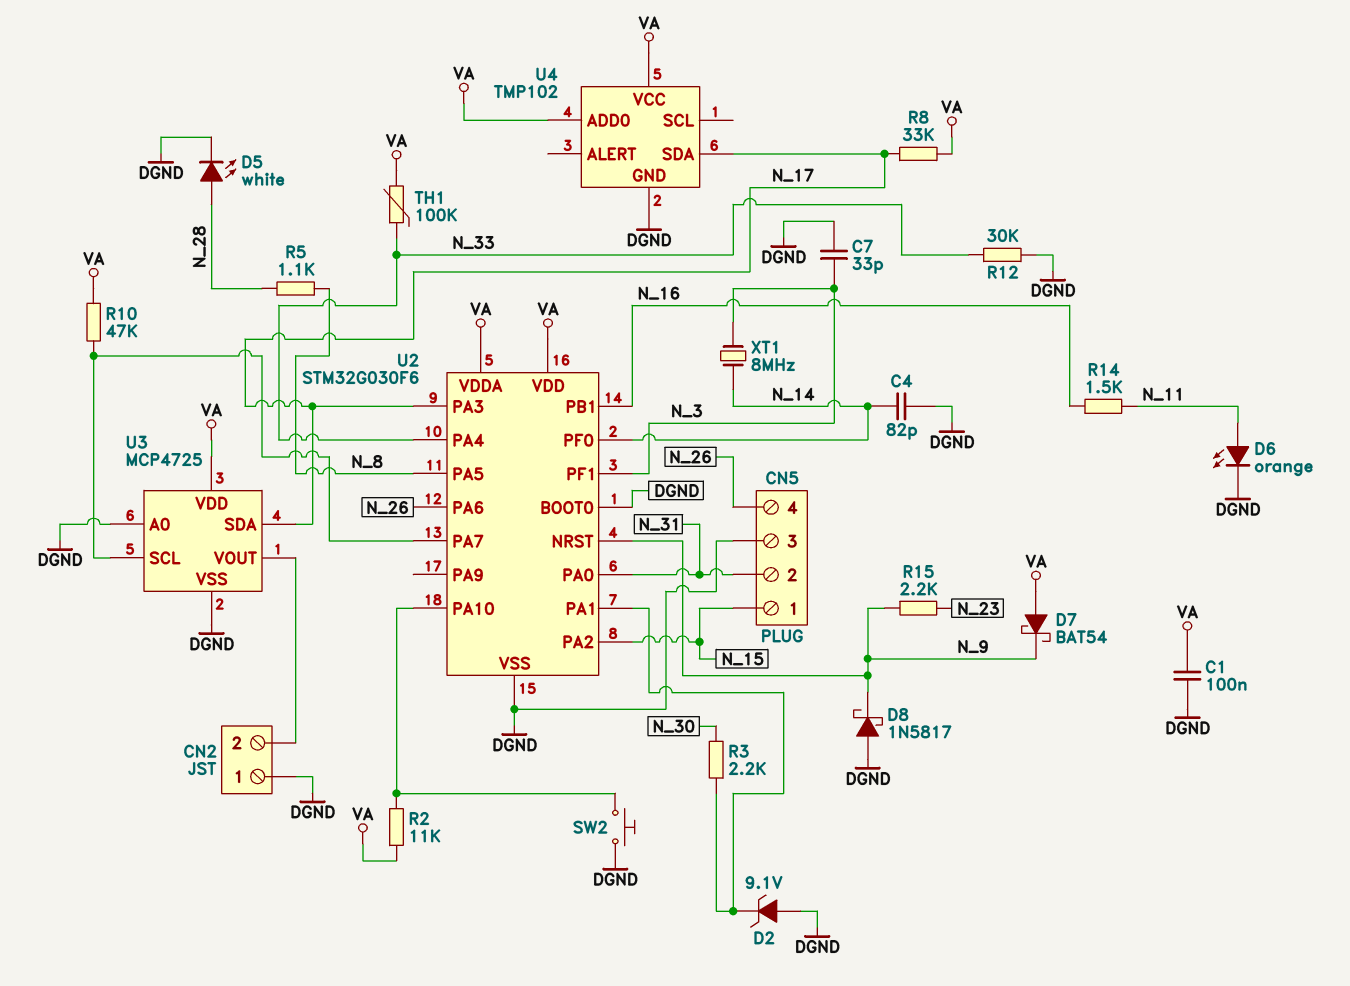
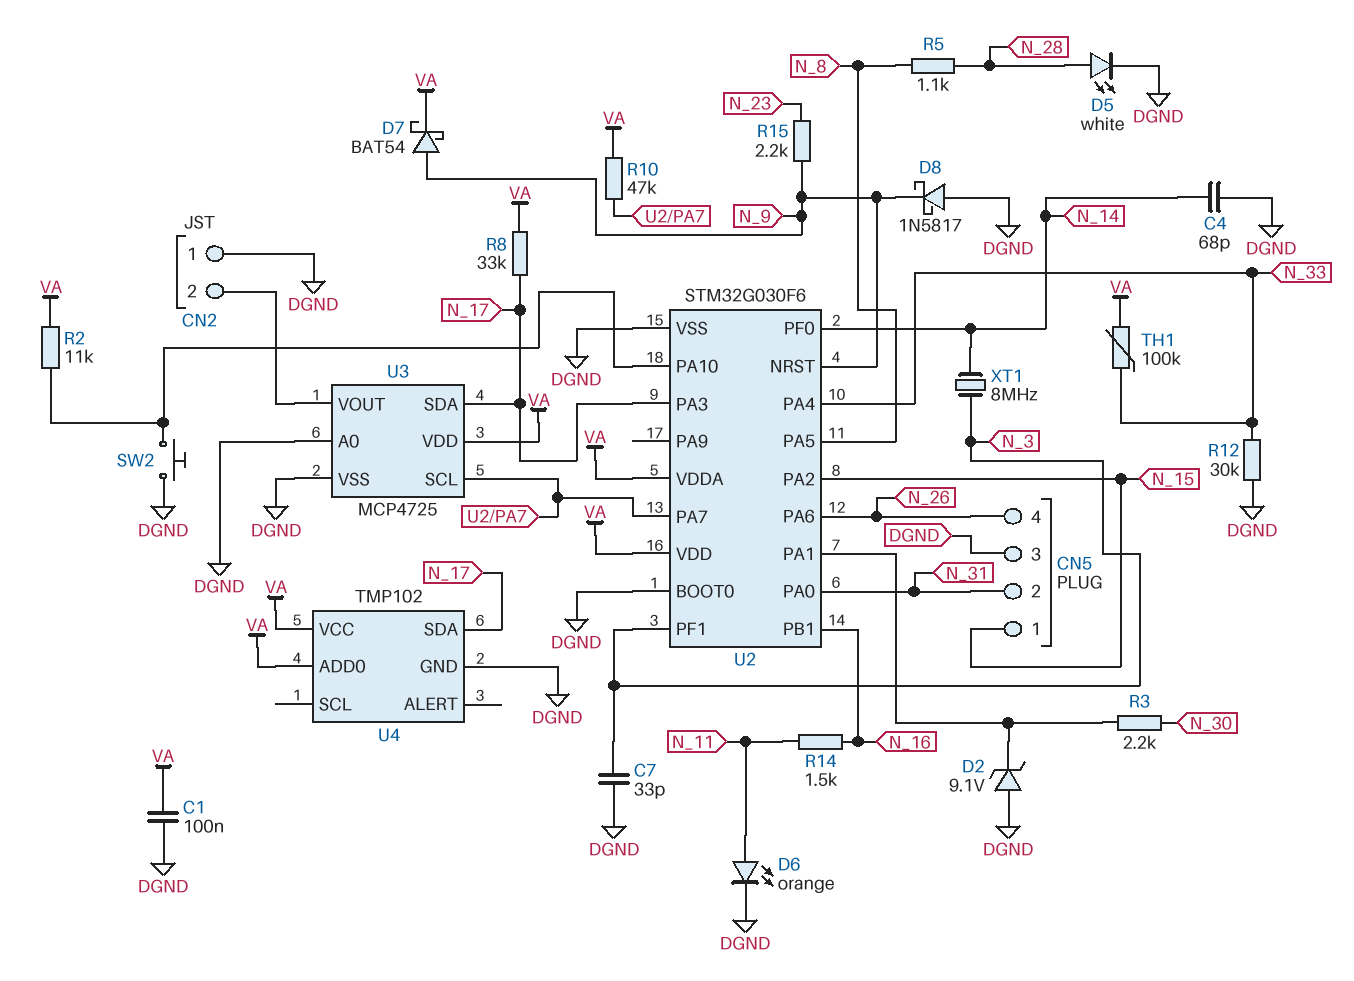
C4: 82pF (DGND, N_14) -> 68pF (DGND, N_14)
D7: schottky BAT54 (A VA, K N_9) -> schottky BAT54 (A N_9, K VA)

